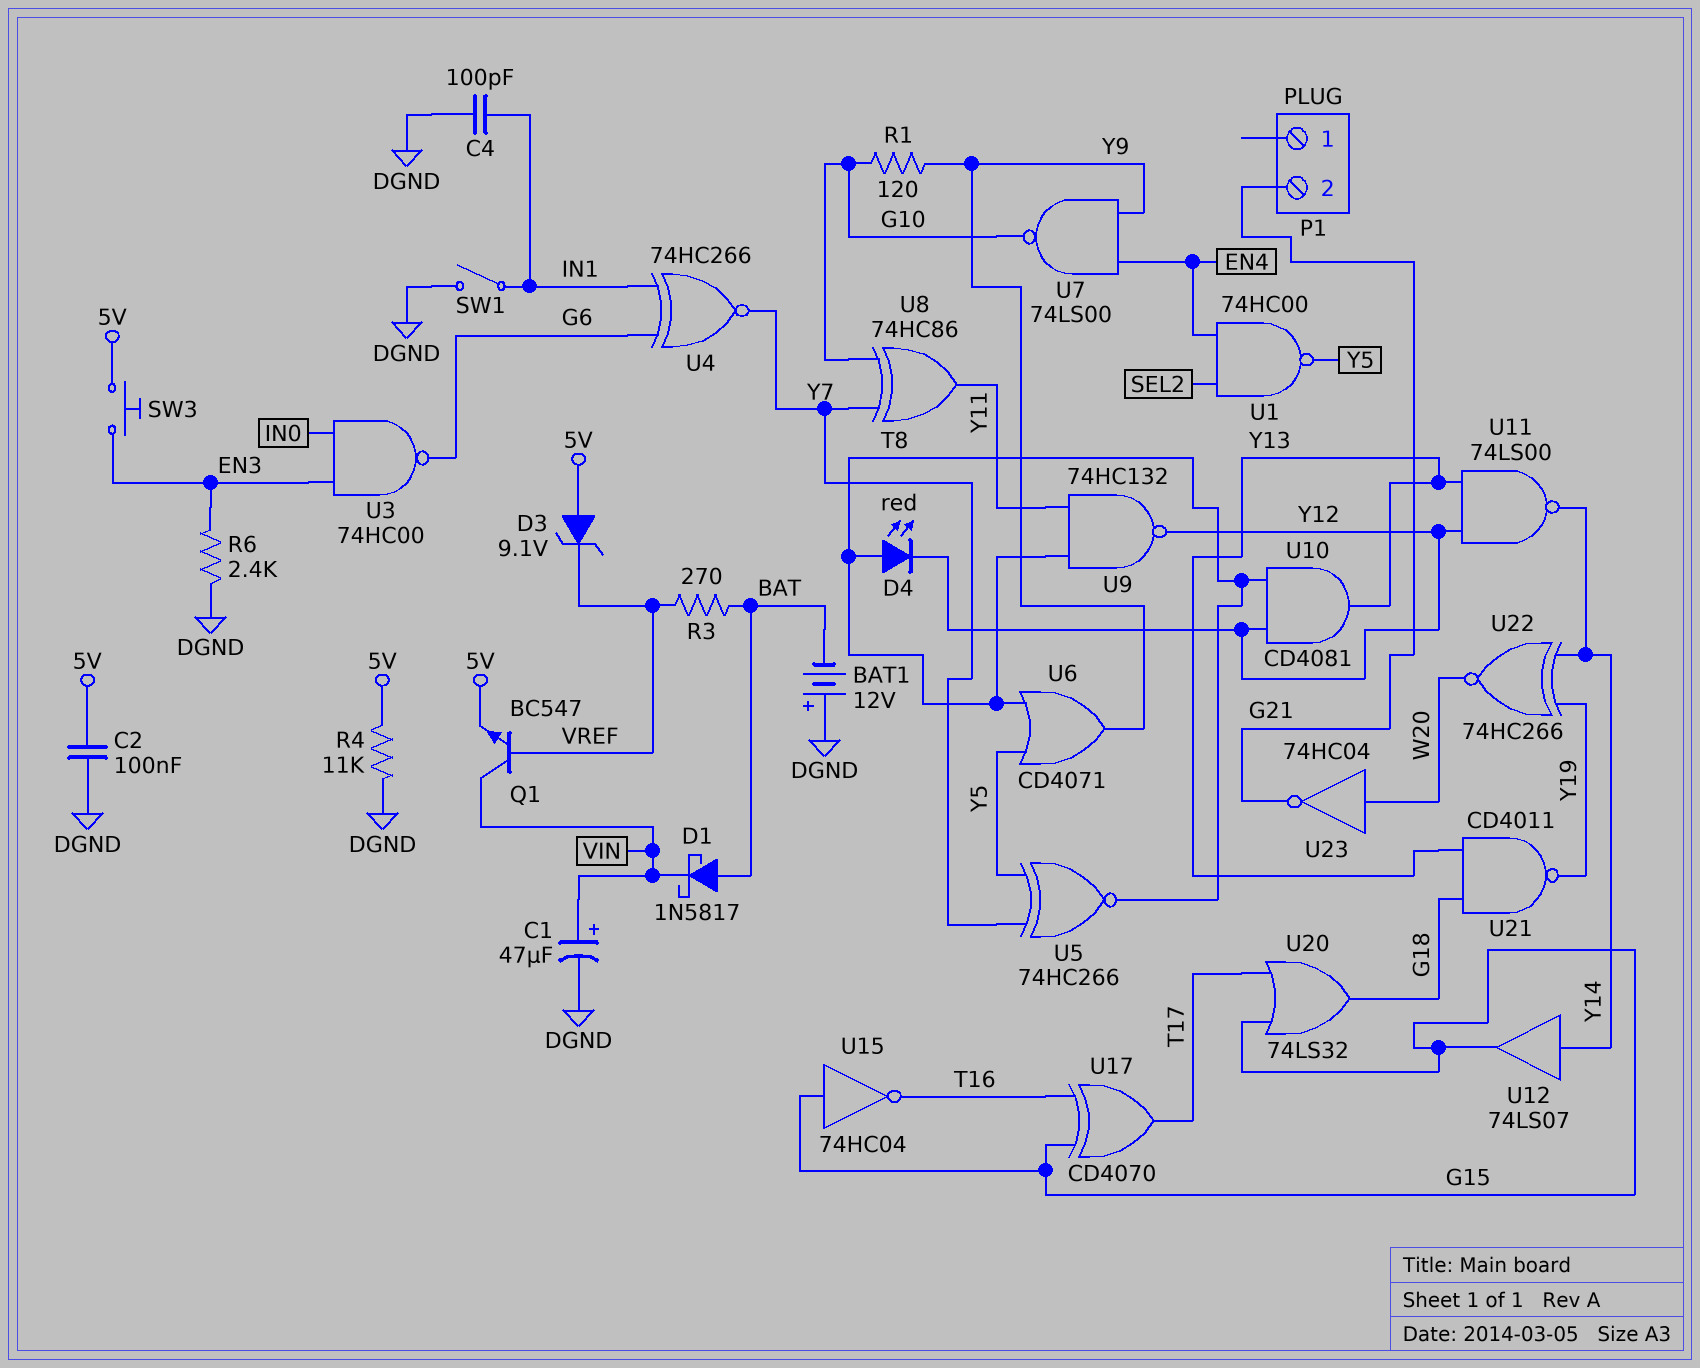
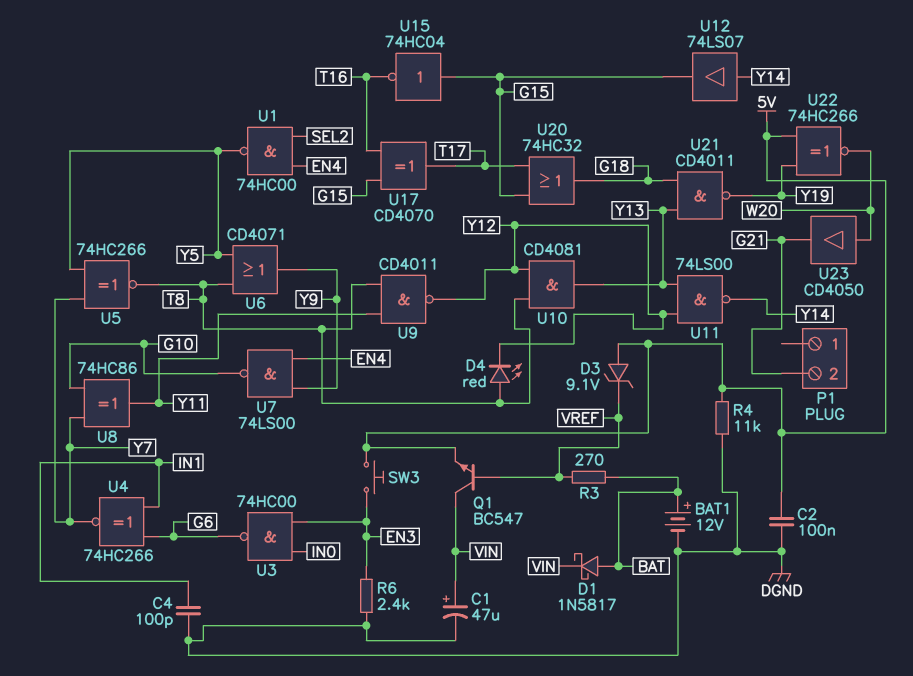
BAT1: 12V (plus DGND, minus BAT) -> 12V (plus BAT, minus DGND)
R1: 120 (G10, Y9) -> none
SW1: switch (DGND, IN1) -> none
U9: NAND 74HC132 (in T8, in Y11, out Y12) -> NAND CD4011 (in T8, in Y11, out Y12)
U20: OR 74LS32 (in G15, in T17, out G18) -> OR 74HC32 (in G15, in T17, out G18)
U22: XNOR 74HC266 (in Y14, in Y19, out W20) -> XNOR 74HC266 (in 5V, in Y19, out W20)
U23: NOT 74HC04 (in W20, out G21) -> buffer CD4050 (in W20, out G21)

